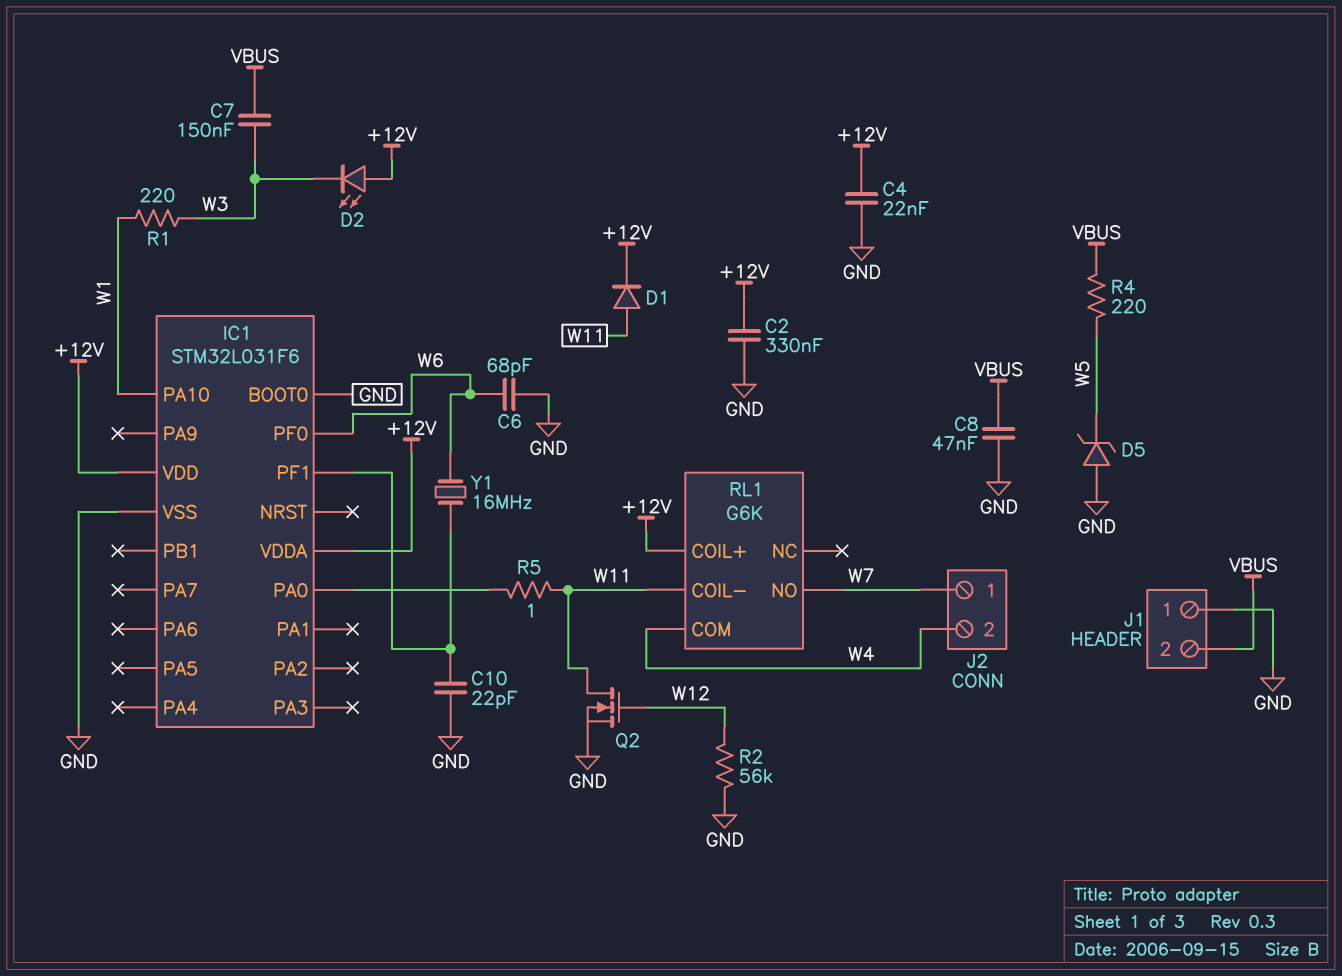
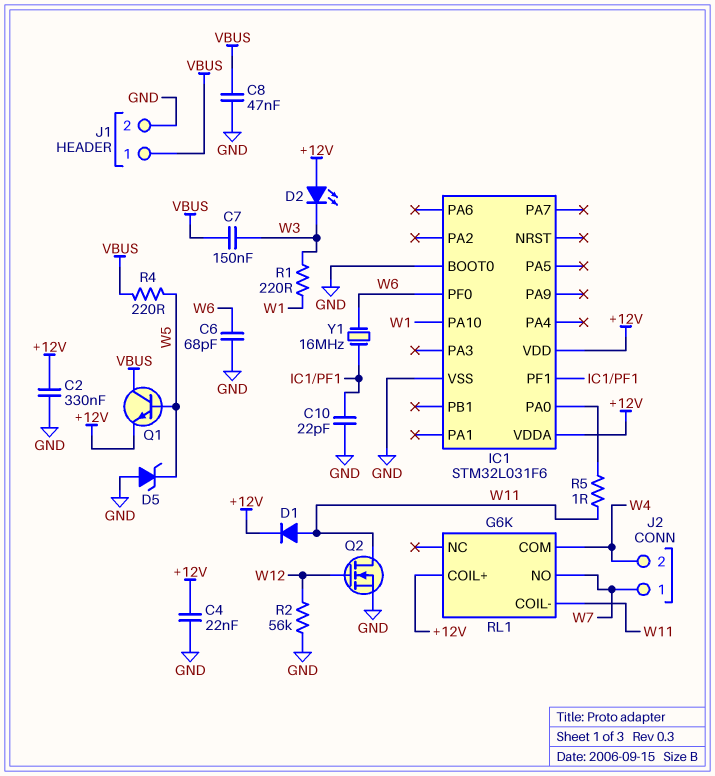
J1 pin 1: GND -> VBUS
J1 pin 2: VBUS -> GND
Q1: none -> NPN (B W5, C VBUS, E +12V)

